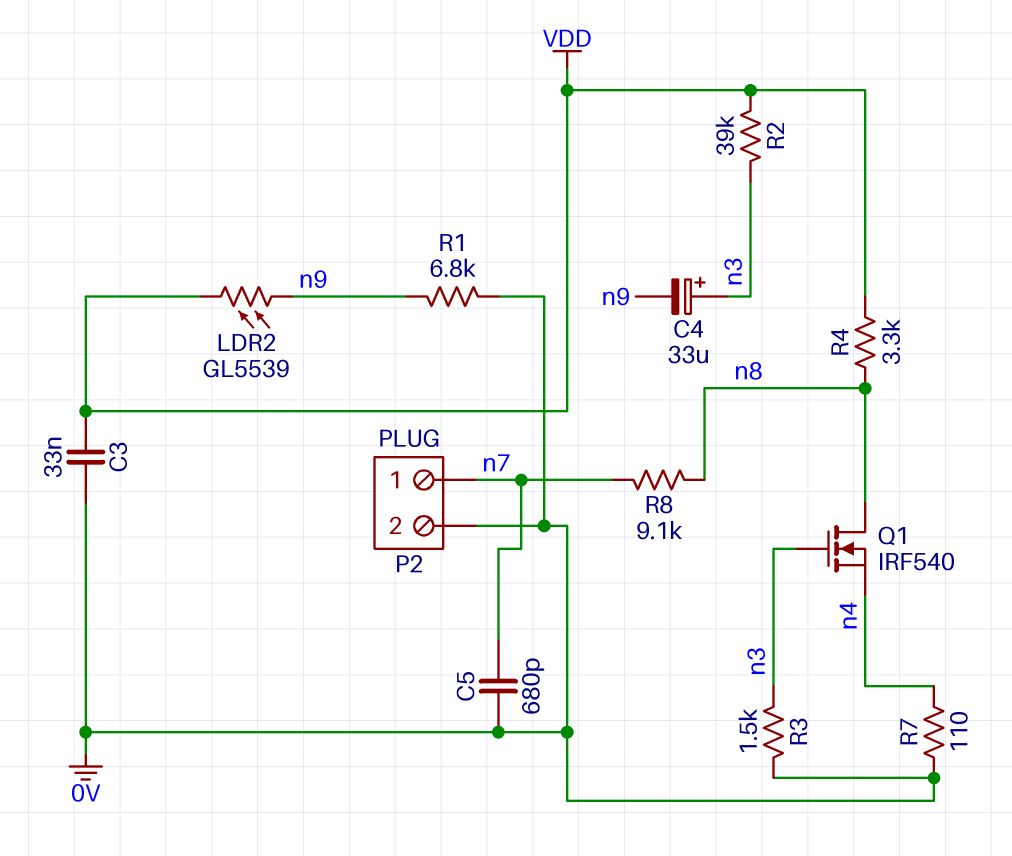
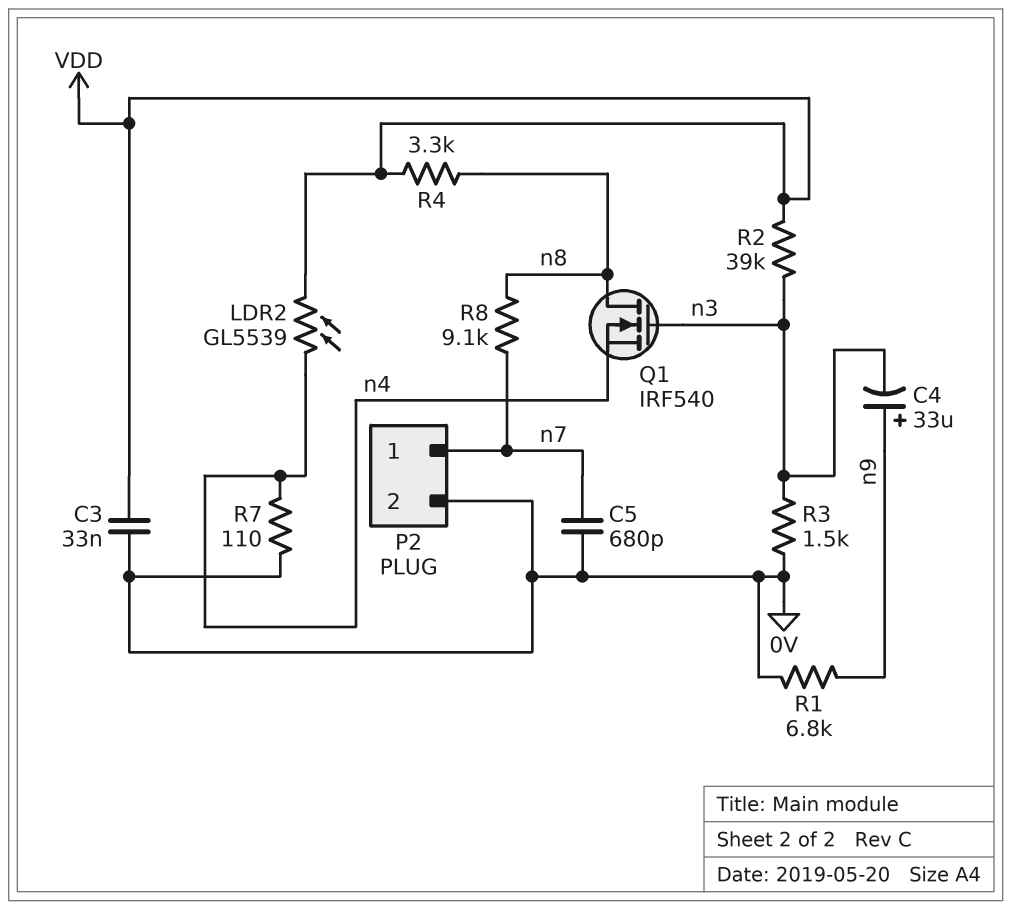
C4: 33uF (plus n3, minus n9) -> 33uF (plus n9, minus n3)
LDR2: GL5539 (VDD, n9) -> GL5539 (VDD, n4)

